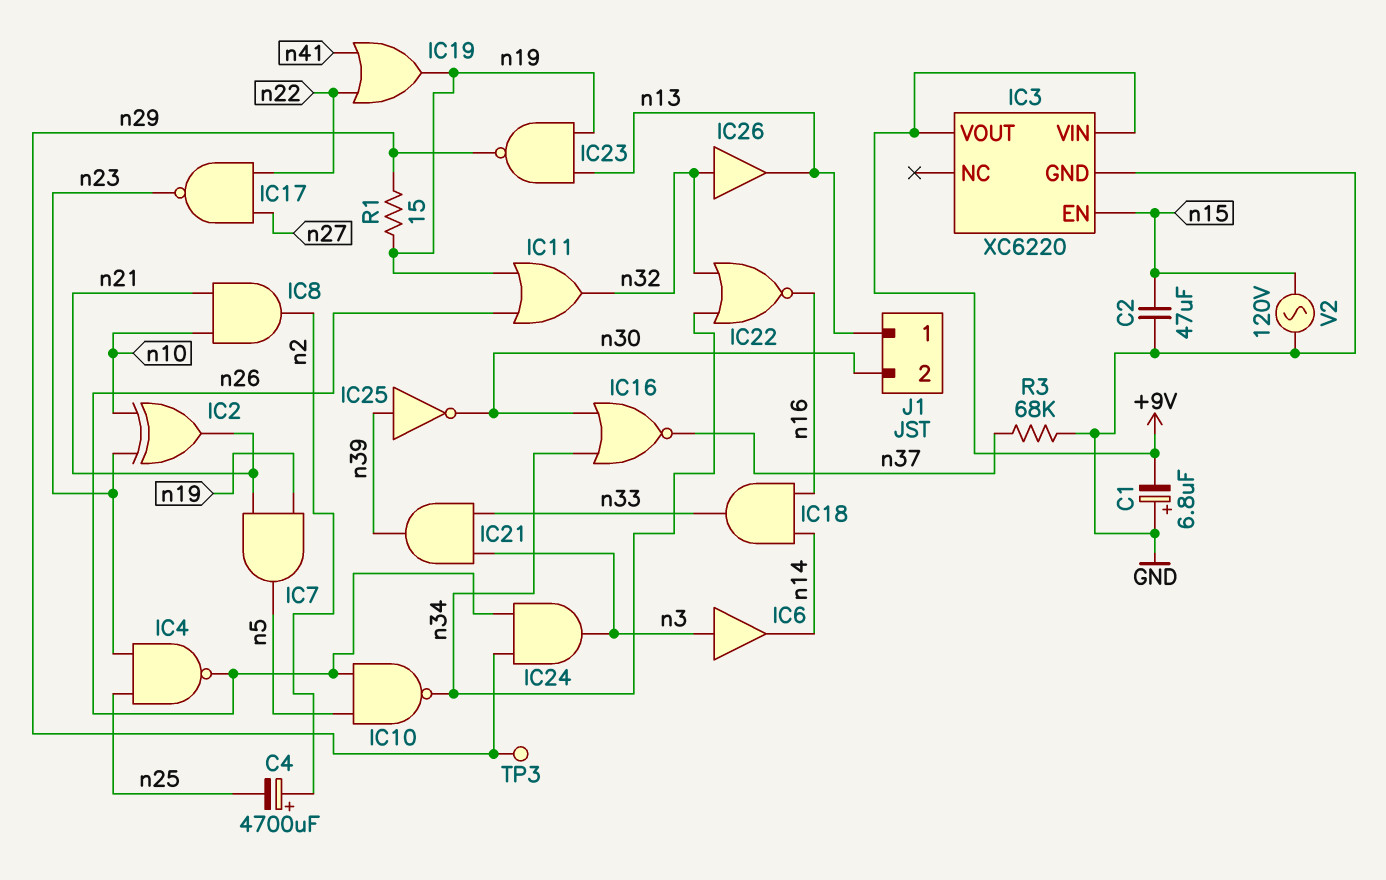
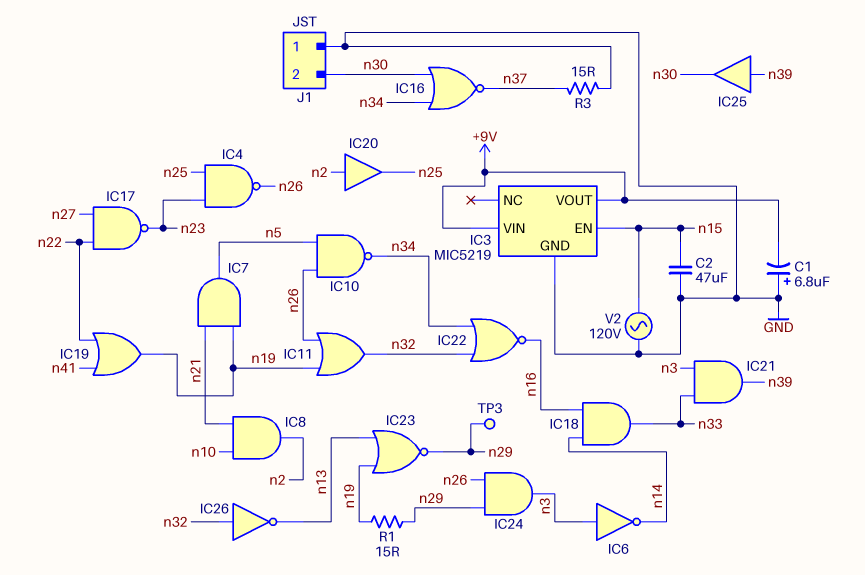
C4: 4700uF (plus n2, minus n25) -> none
IC2: XOR (in n10, in n23, out n21) -> none
IC3: XC6220 -> MIC5219
IC6: buffer (in n3, out n14) -> NOT (in n3, out n14)
IC20: none -> buffer (in n2, out n25)
IC23: NAND (in n13, in n19, out n29) -> NOR (in n13, in n19, out n29)
IC25: NOT (in n39, out n30) -> buffer (in n39, out n30)
IC26: buffer (in n32, out n13) -> NOT (in n32, out n13)
J1 pin 1: n13 -> GND
R3: 68k (GND, n37) -> 15 (GND, n37)

